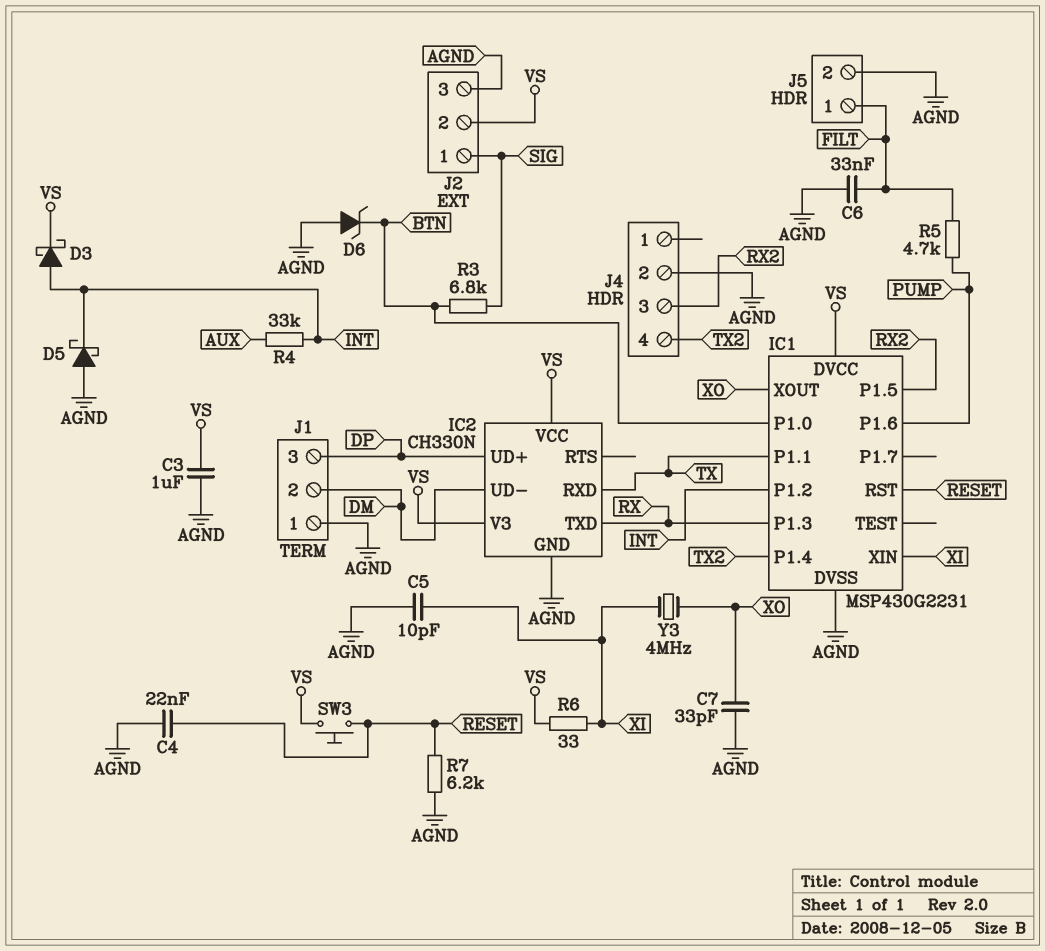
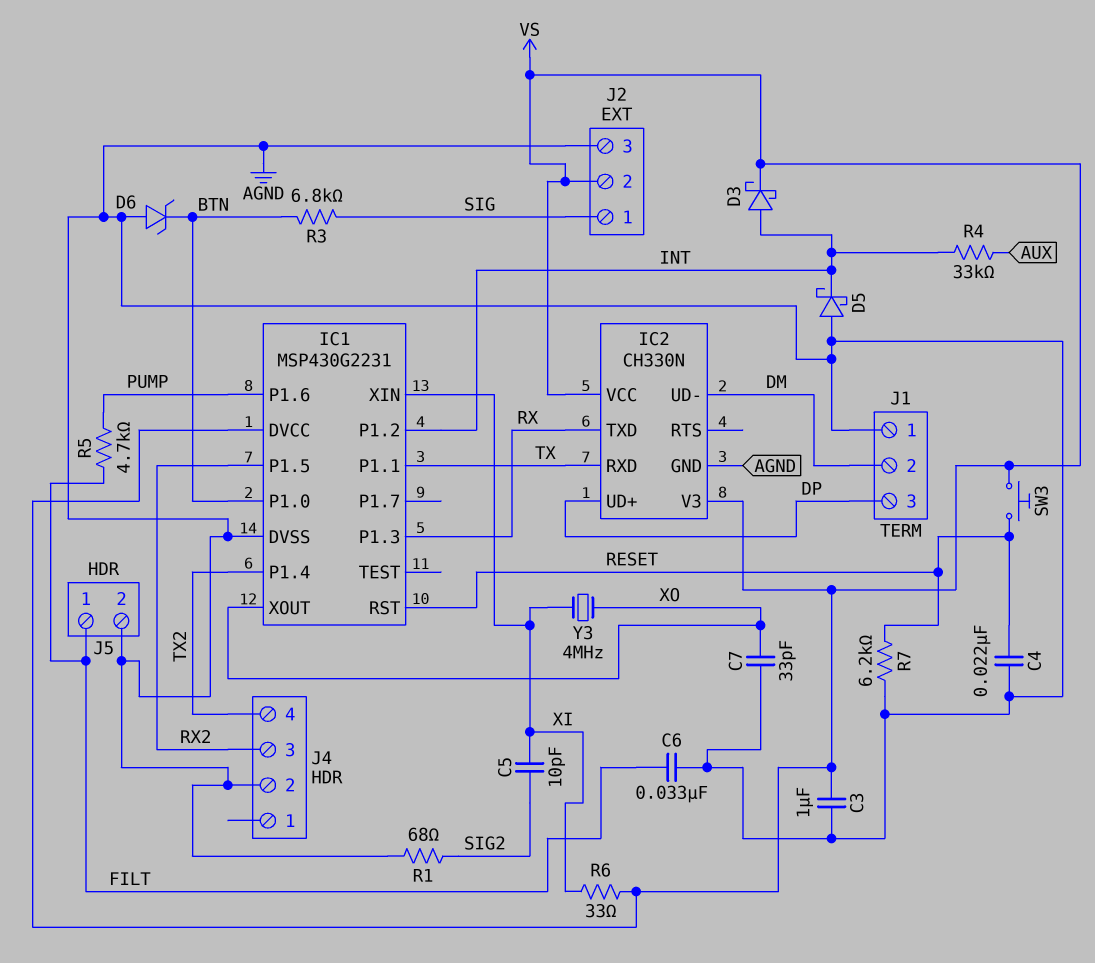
C5: 10pF (AGND, XI) -> 10pF (SIG2, XI)
R1: none -> 68 (AGND, SIG2)

